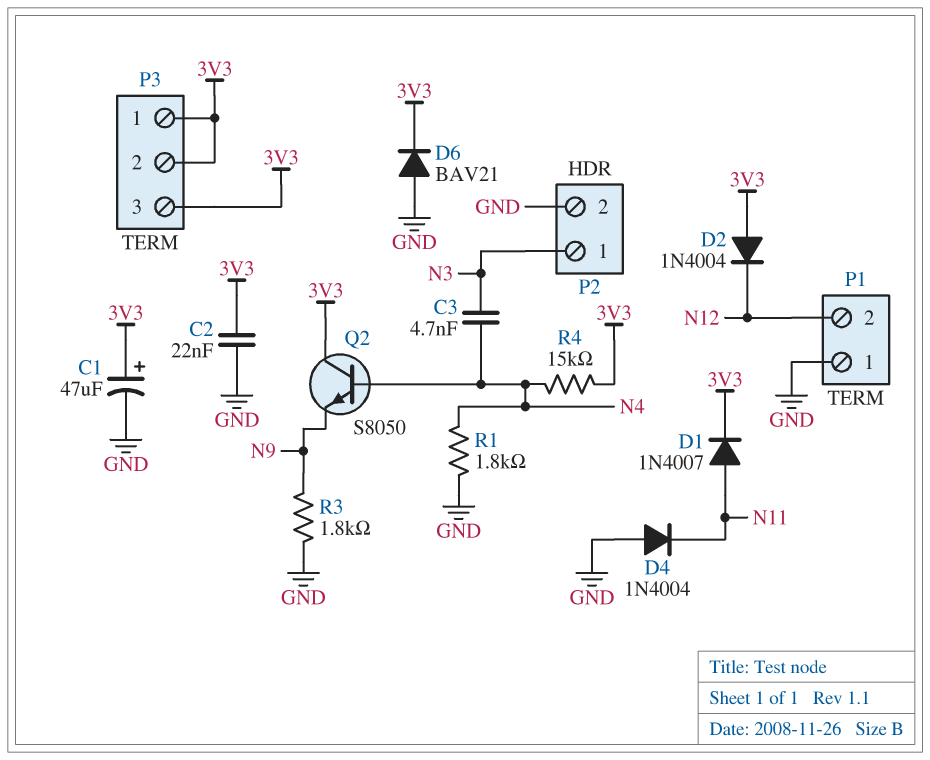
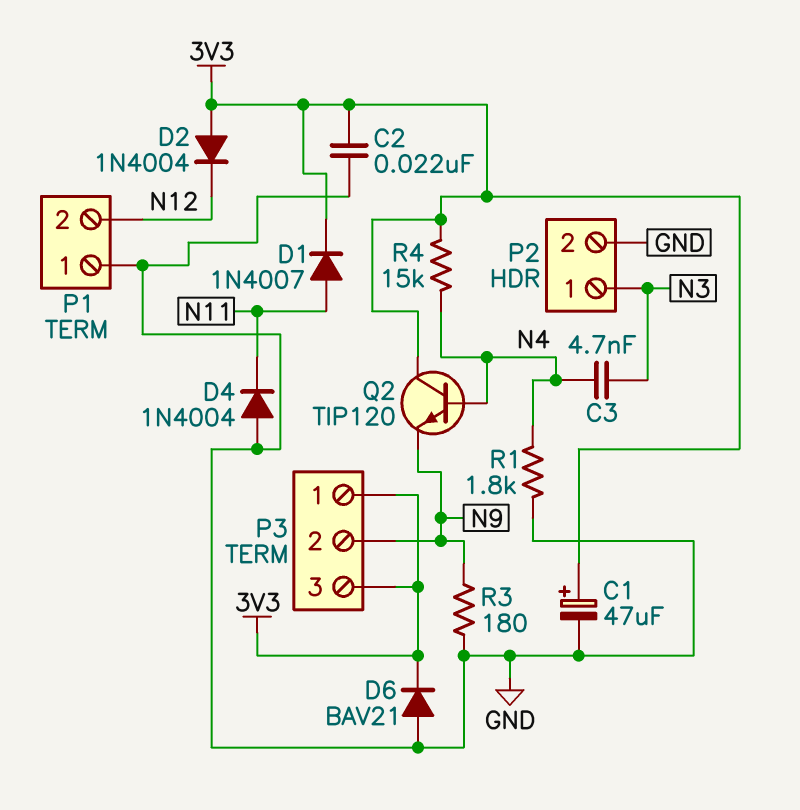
P3 pin 2: 3V3 -> N9
Q2: NPN S8050 (B N4, C 3V3, E N9) -> NPN TIP120 (B N4, C 3V3, E N9)
R3: 1.8k (GND, N9) -> 180 (GND, N9)

